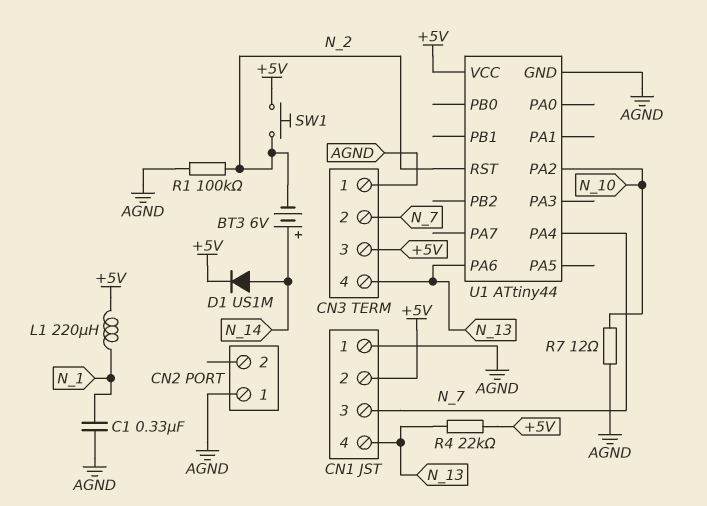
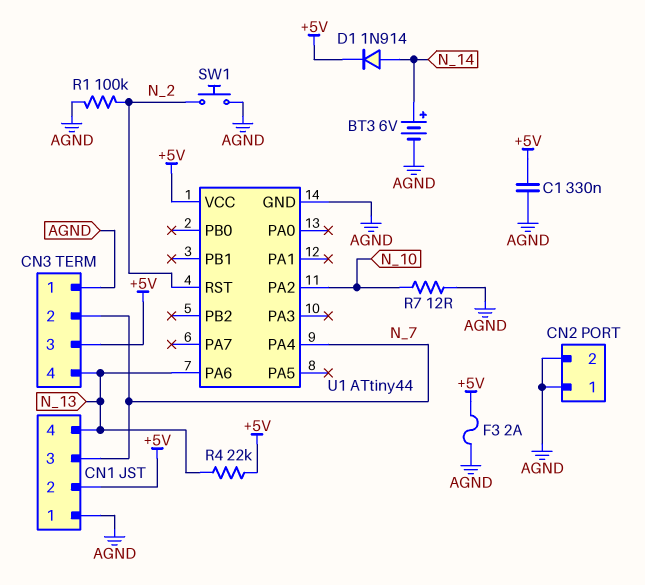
BT3: 6V (plus N_14, minus N_2) -> 6V (plus N_14, minus AGND)
C1: 330nF (AGND, N_1) -> 330nF (+5V, AGND)
CN2 pin 2: none -> AGND
D1: diode US1M (A N_14, K +5V) -> diode 1N914 (A N_14, K +5V)
F3: none -> 2A (+5V, AGND)
L1: 220uH (+5V, N_1) -> none
SW1: button (+5V, N_2) -> button (AGND, N_2)

